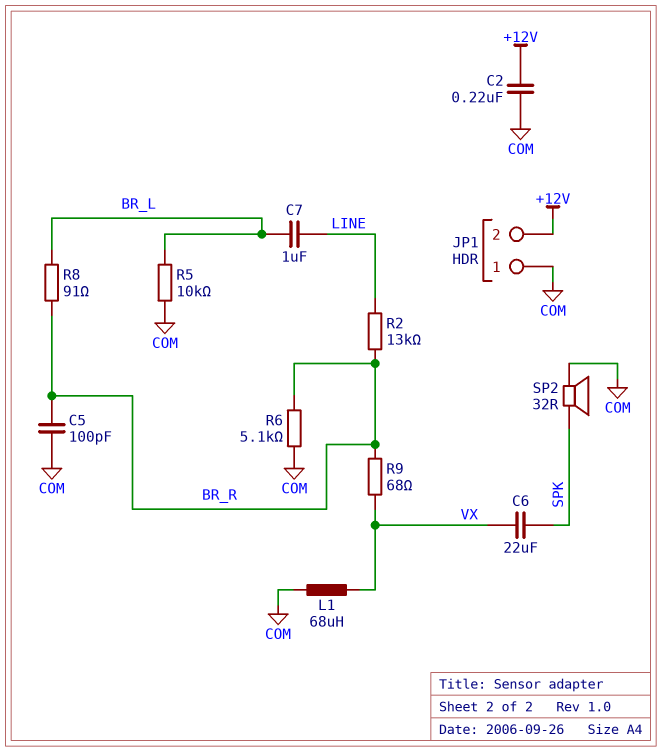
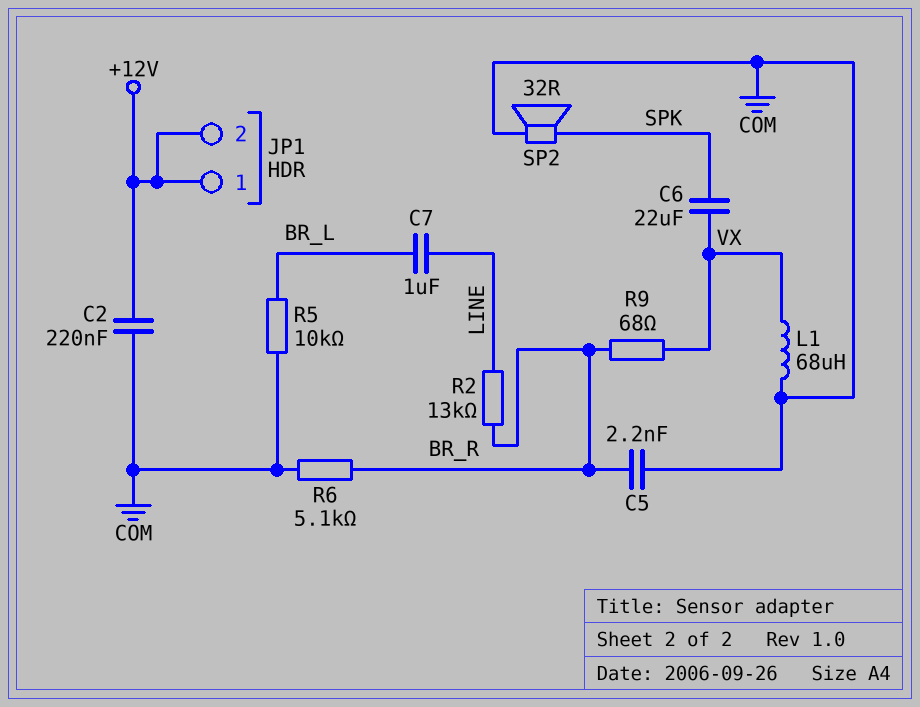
C5: 100pF (BR_R, COM) -> 2.2nF (BR_R, COM)
JP1 pin 1: COM -> +12V
R8: 91 (BR_L, BR_R) -> none

